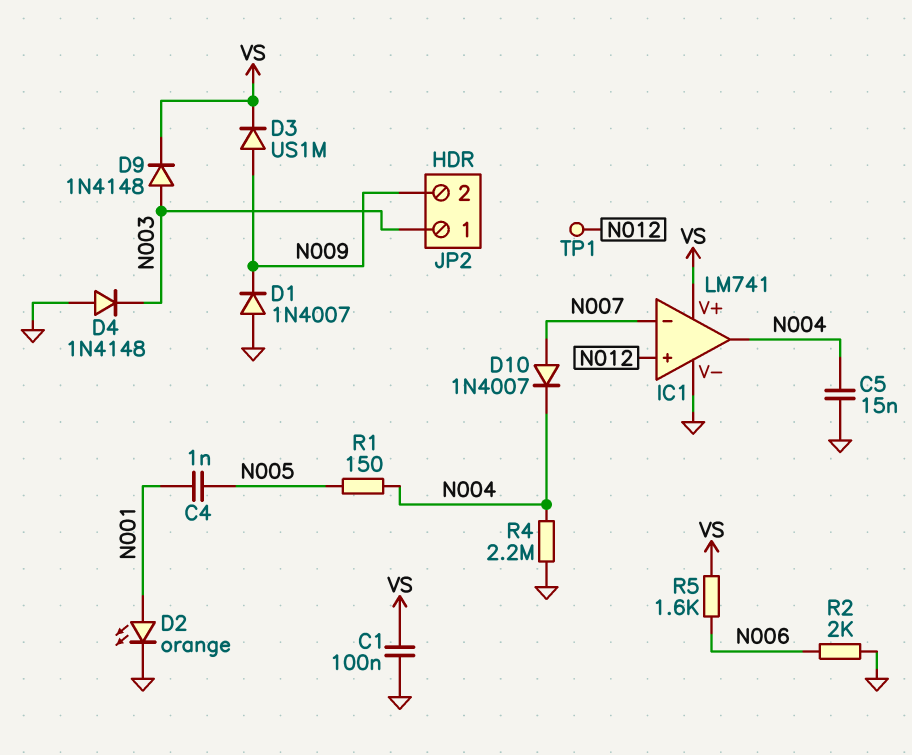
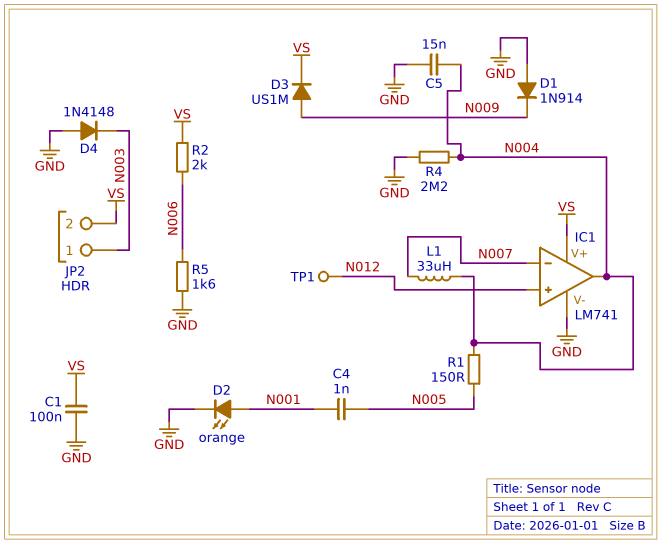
D1: diode 1N4007 (A GND, K N009) -> diode 1N914 (A GND, K N009)
D9: diode 1N4148 (A N003, K VS) -> none
D10: diode 1N4007 (A N007, K N004) -> none
JP2 pin 2: N009 -> VS
L1: none -> 33uH (N004, N007)
R2: 2k (GND, N006) -> 2k (N006, VS)
R5: 1.6k (N006, VS) -> 1.6k (GND, N006)

